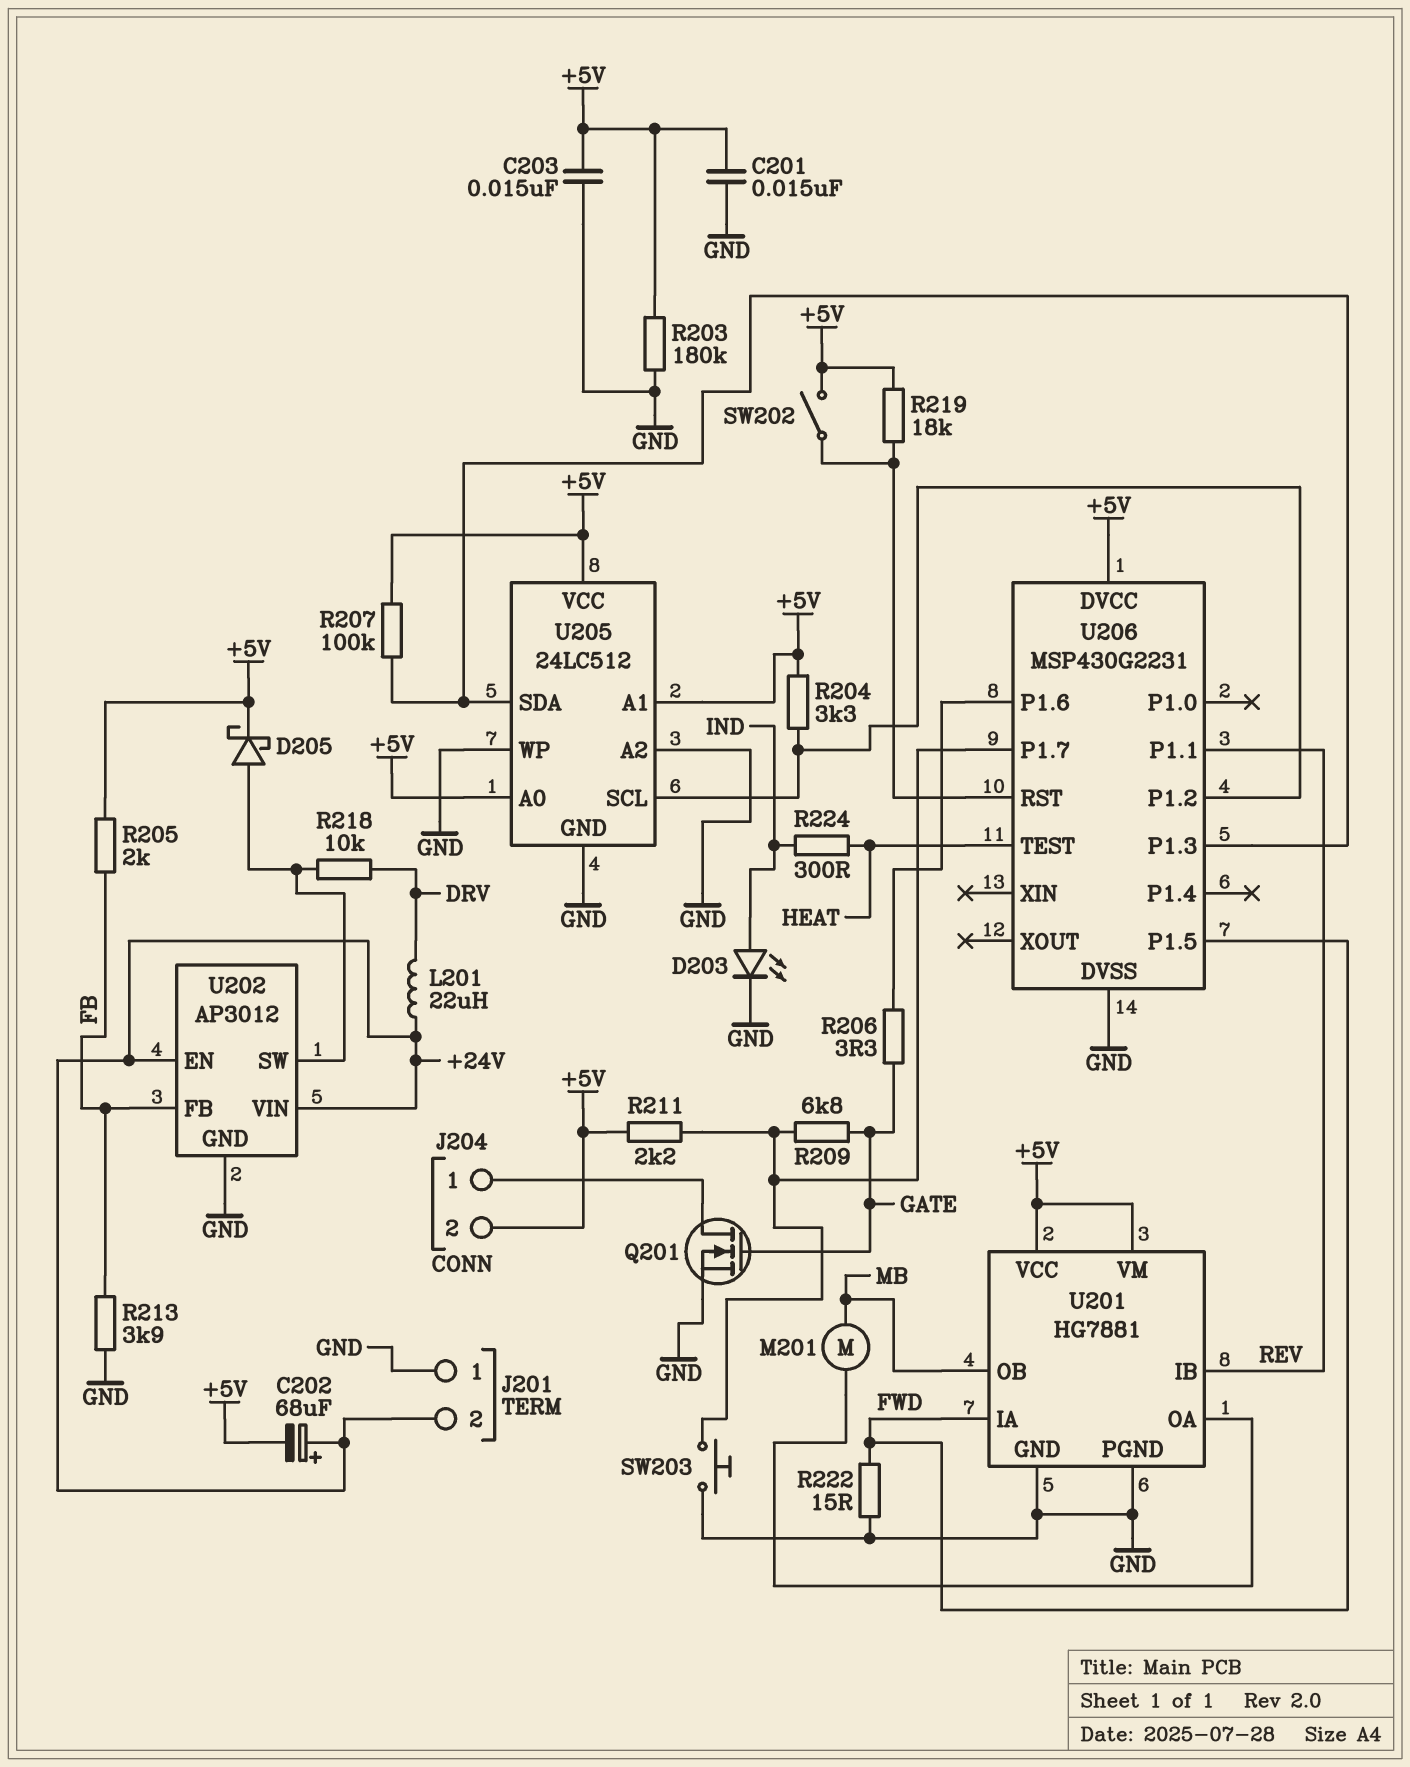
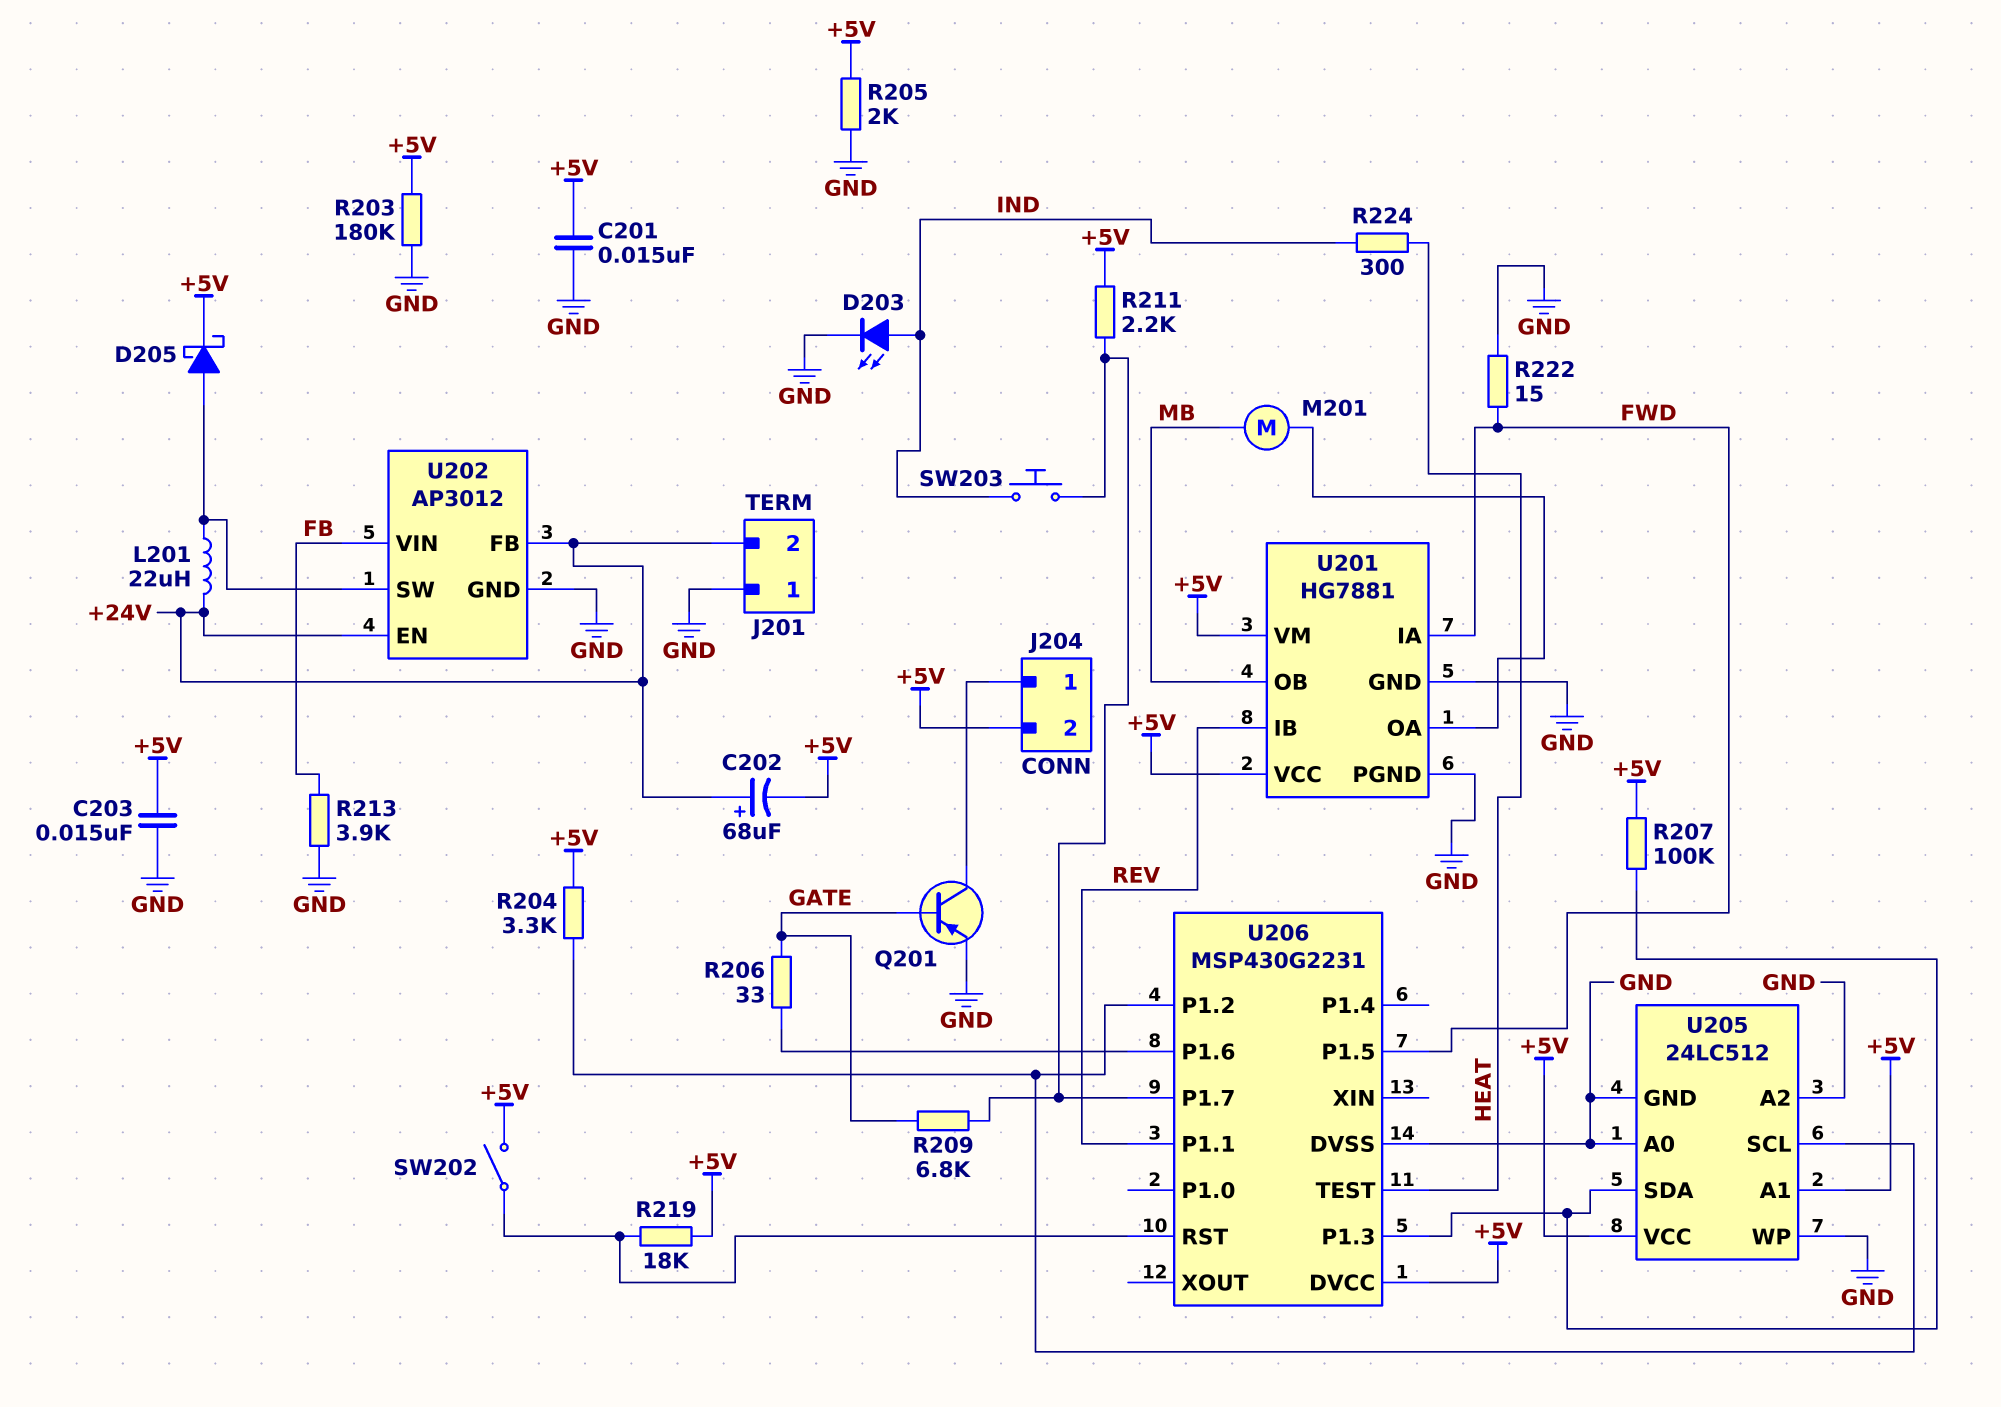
L201: 22uH (+24V, DRV) -> 22uH (+24V, U202/SW)
Q201: NMOS (G GATE, D J204/1, S GND) -> PNP (B GATE, C J204/1, E GND)
R205: 2k (+5V, FB) -> 2k (+5V, GND)
R206: 3.3 (GATE, U206/P1.6) -> 33 (GATE, U206/P1.6)
R218: 10k (DRV, U202/SW) -> none
SW203: button (GND, U206/P1.7) -> button (IND, U206/P1.7)
U202 pin FB: FB -> +24V
U202 pin VIN: +24V -> FB
U205 pin A0: +5V -> GND

